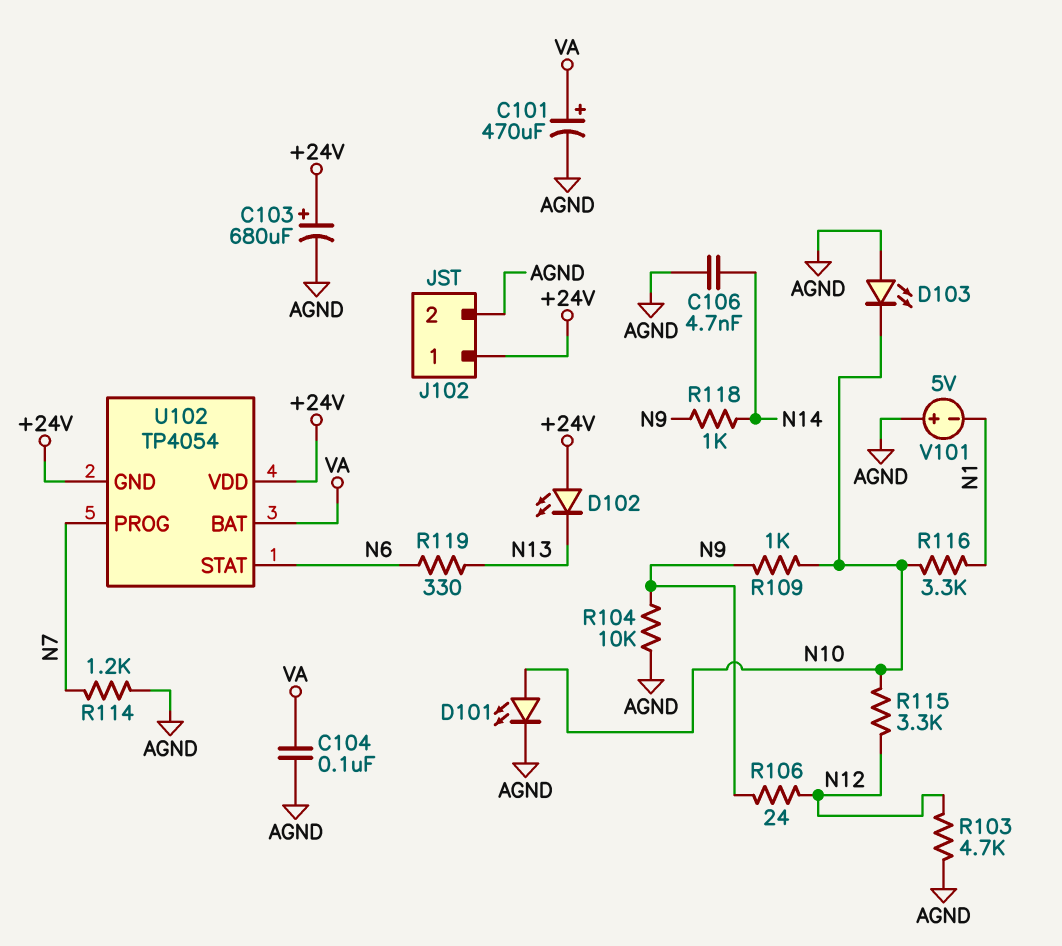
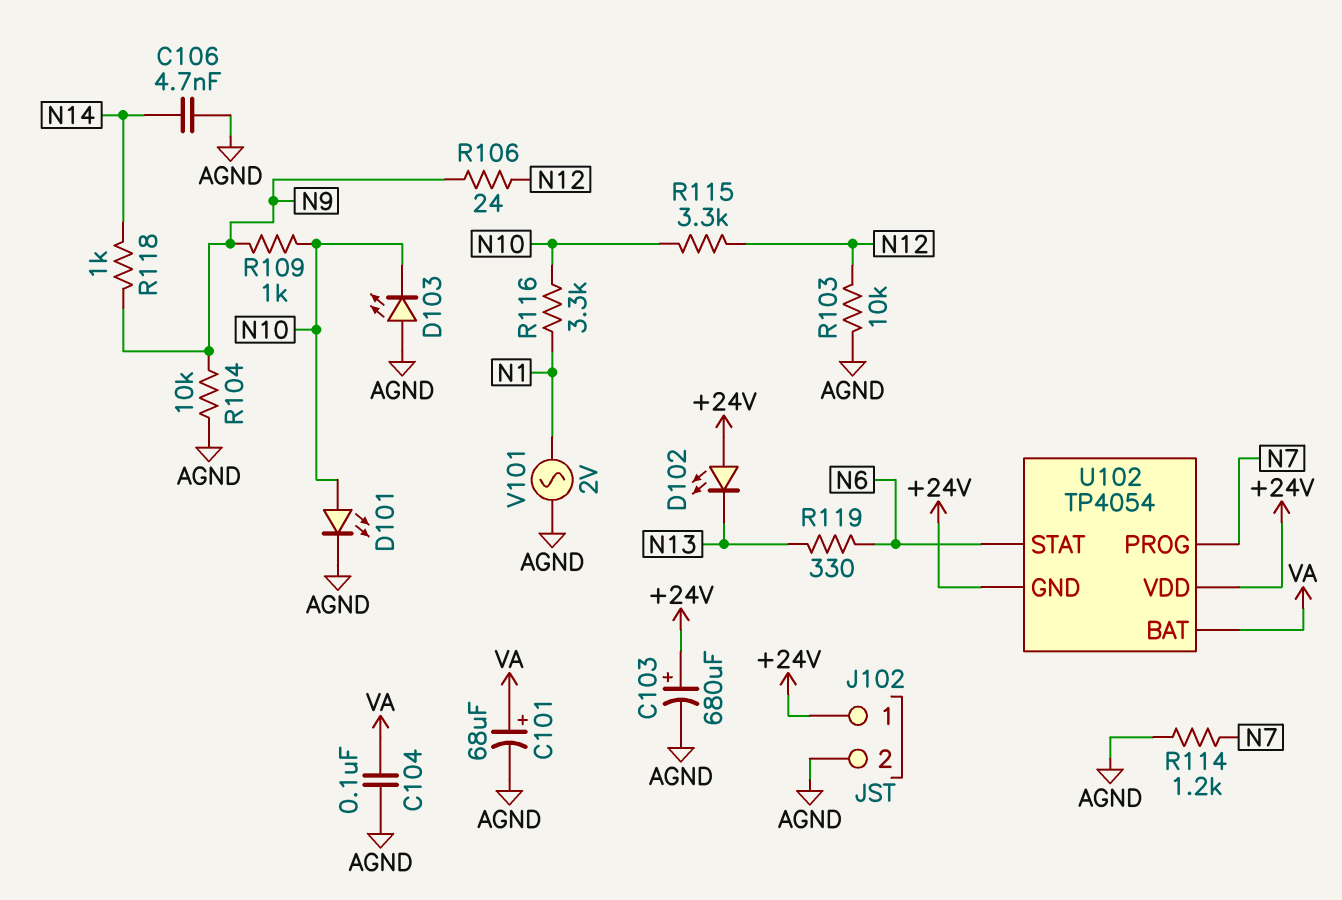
C101: 470uF (plus VA, minus AGND) -> 68uF (plus VA, minus AGND)
R103: 4.7k (AGND, N12) -> 10k (AGND, N12)
V101: 5V (plus AGND, minus N1) -> AC 2V (AGND, N1)

